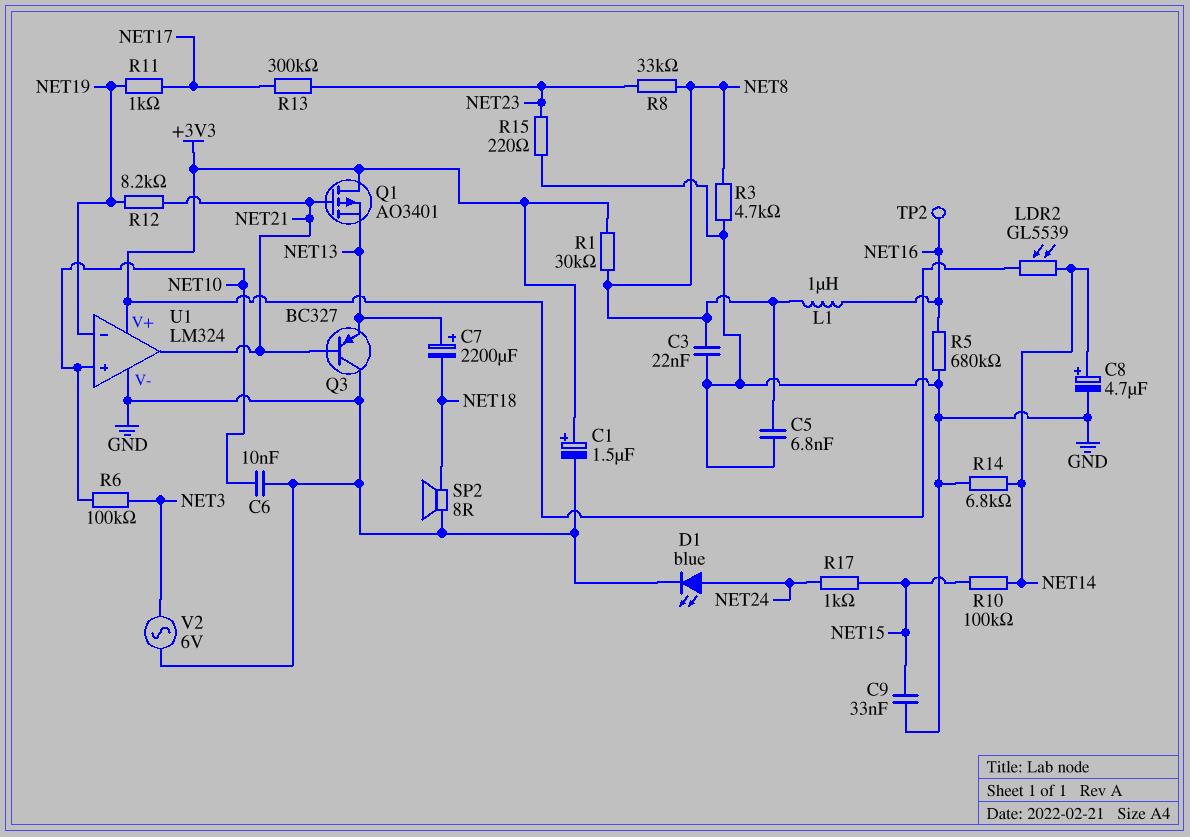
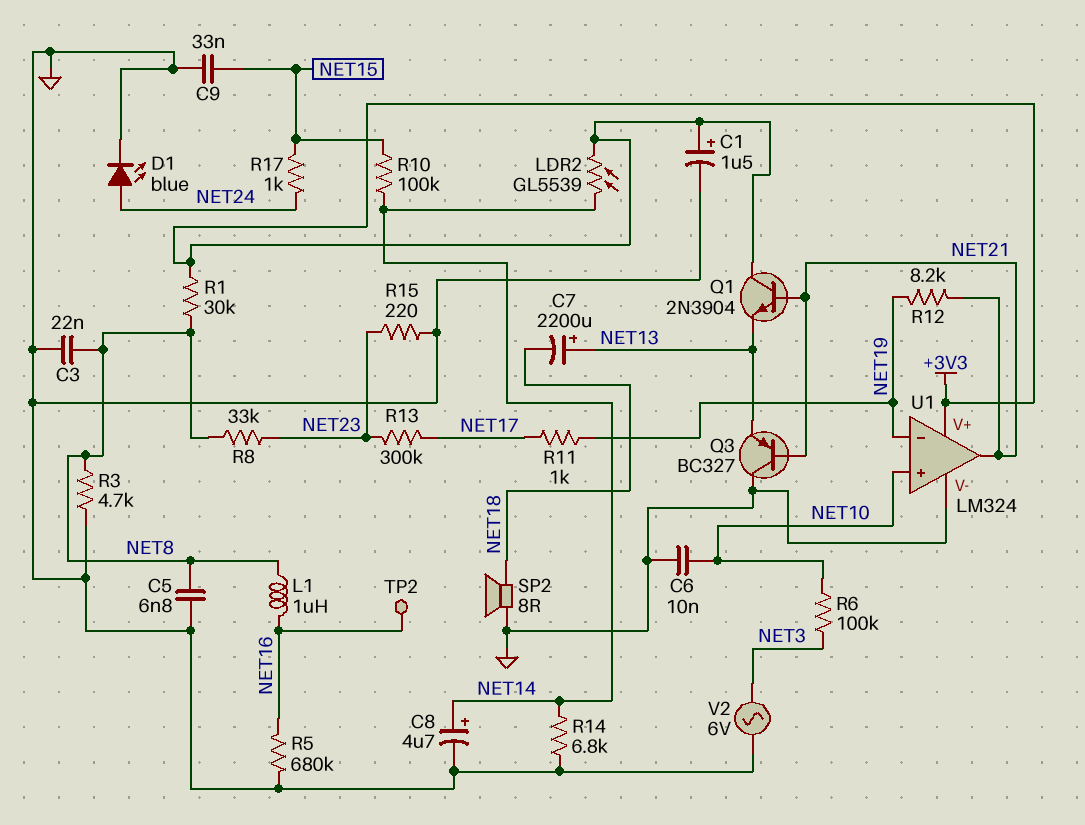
Q1: PMOS AO3401 (G NET21, D +3V3, S NET13) -> NPN 2N3904 (B NET21, C +3V3, E NET13)

